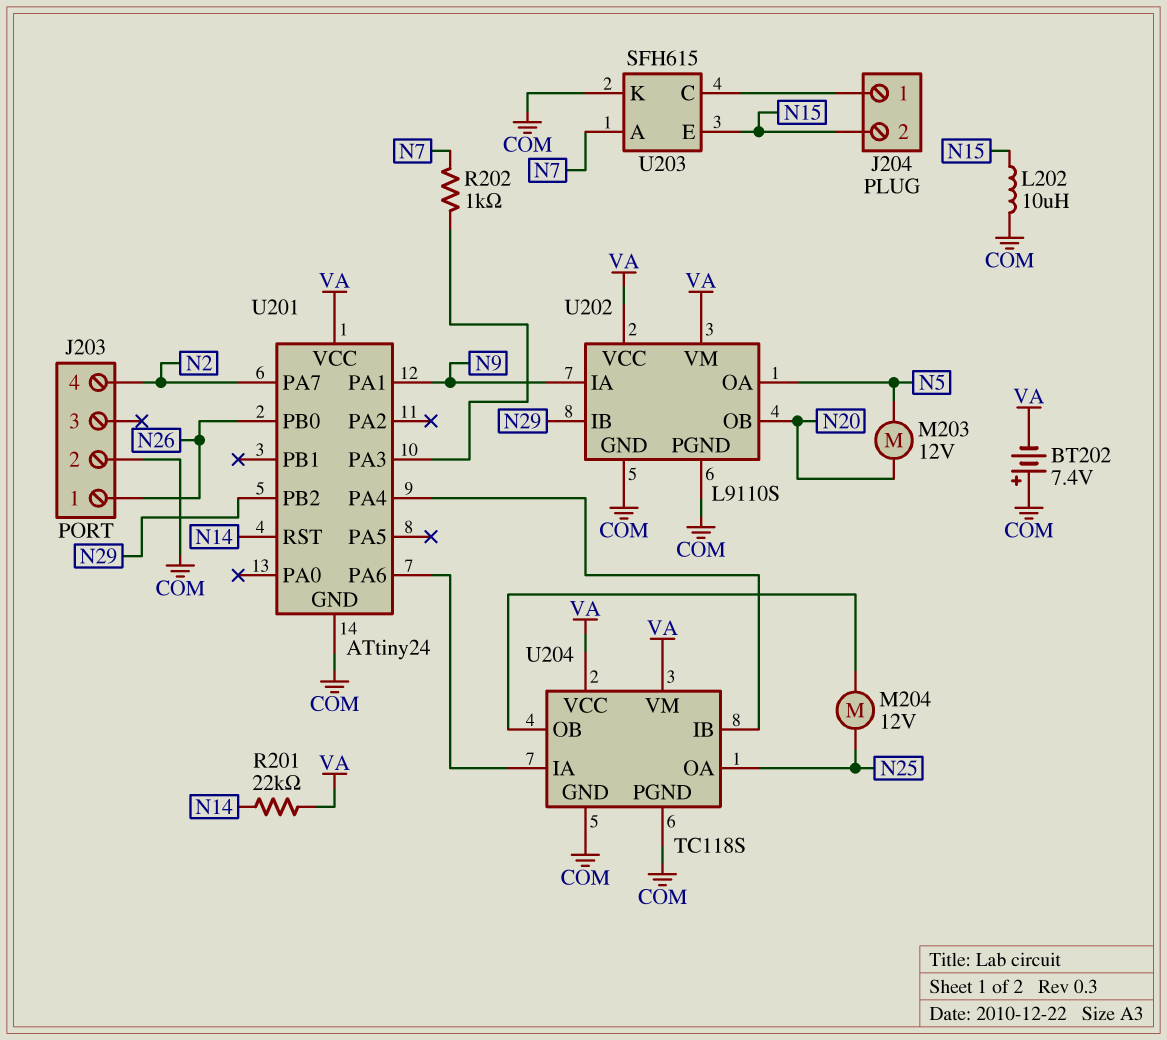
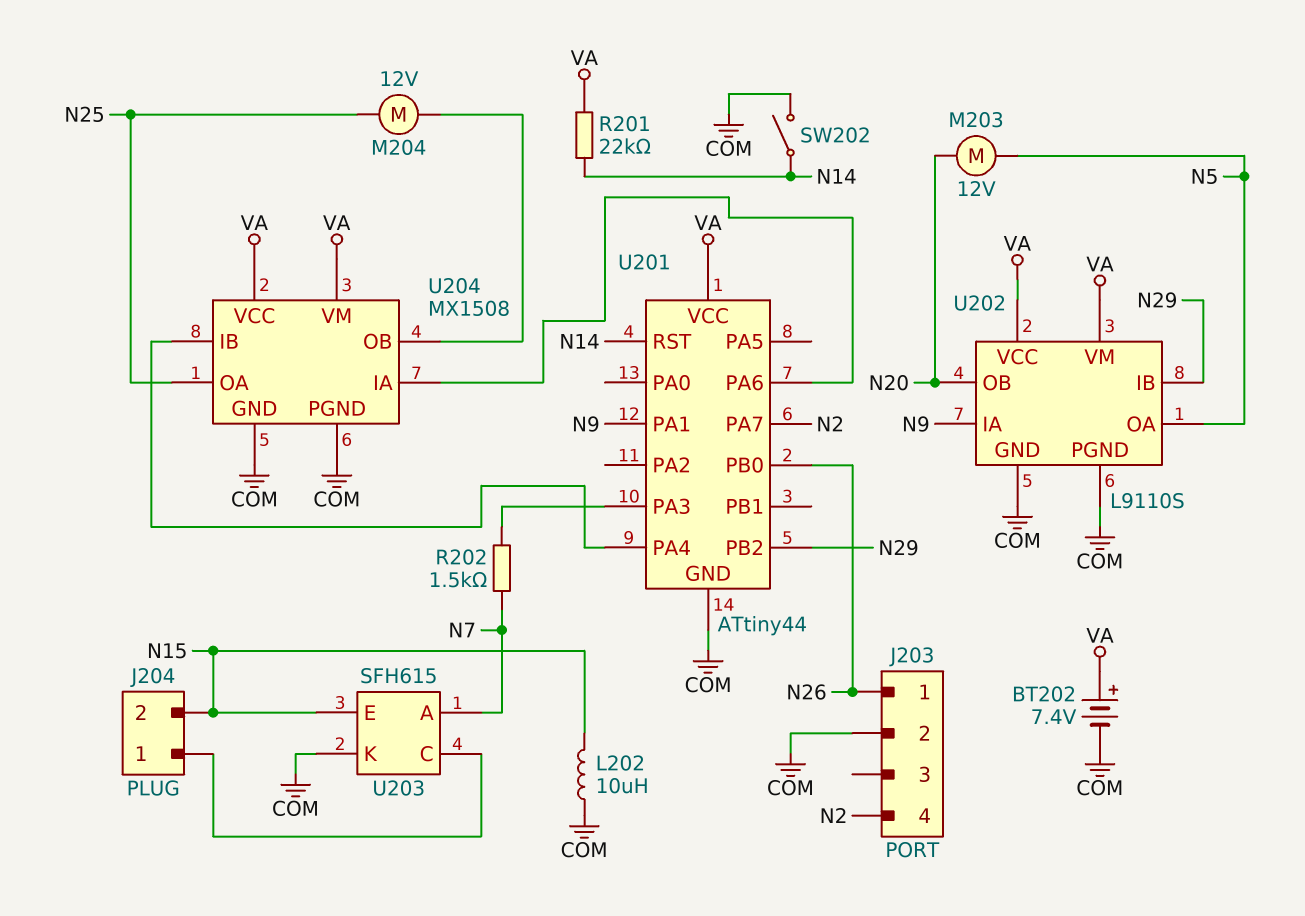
BT202: 7.4V (plus COM, minus VA) -> 7.4V (plus VA, minus COM)
R202: 1k (N7, U201/PA3) -> 1.5k (N7, U201/PA3)
SW202: none -> switch (COM, N14)
U201: ATtiny24 -> ATtiny44
U204: TC118S -> MX1508

